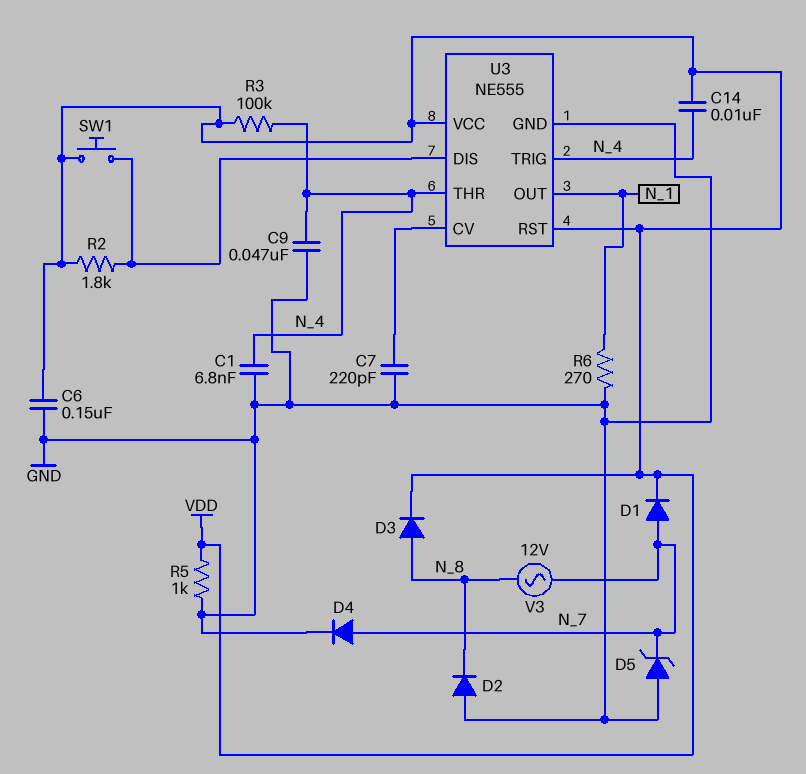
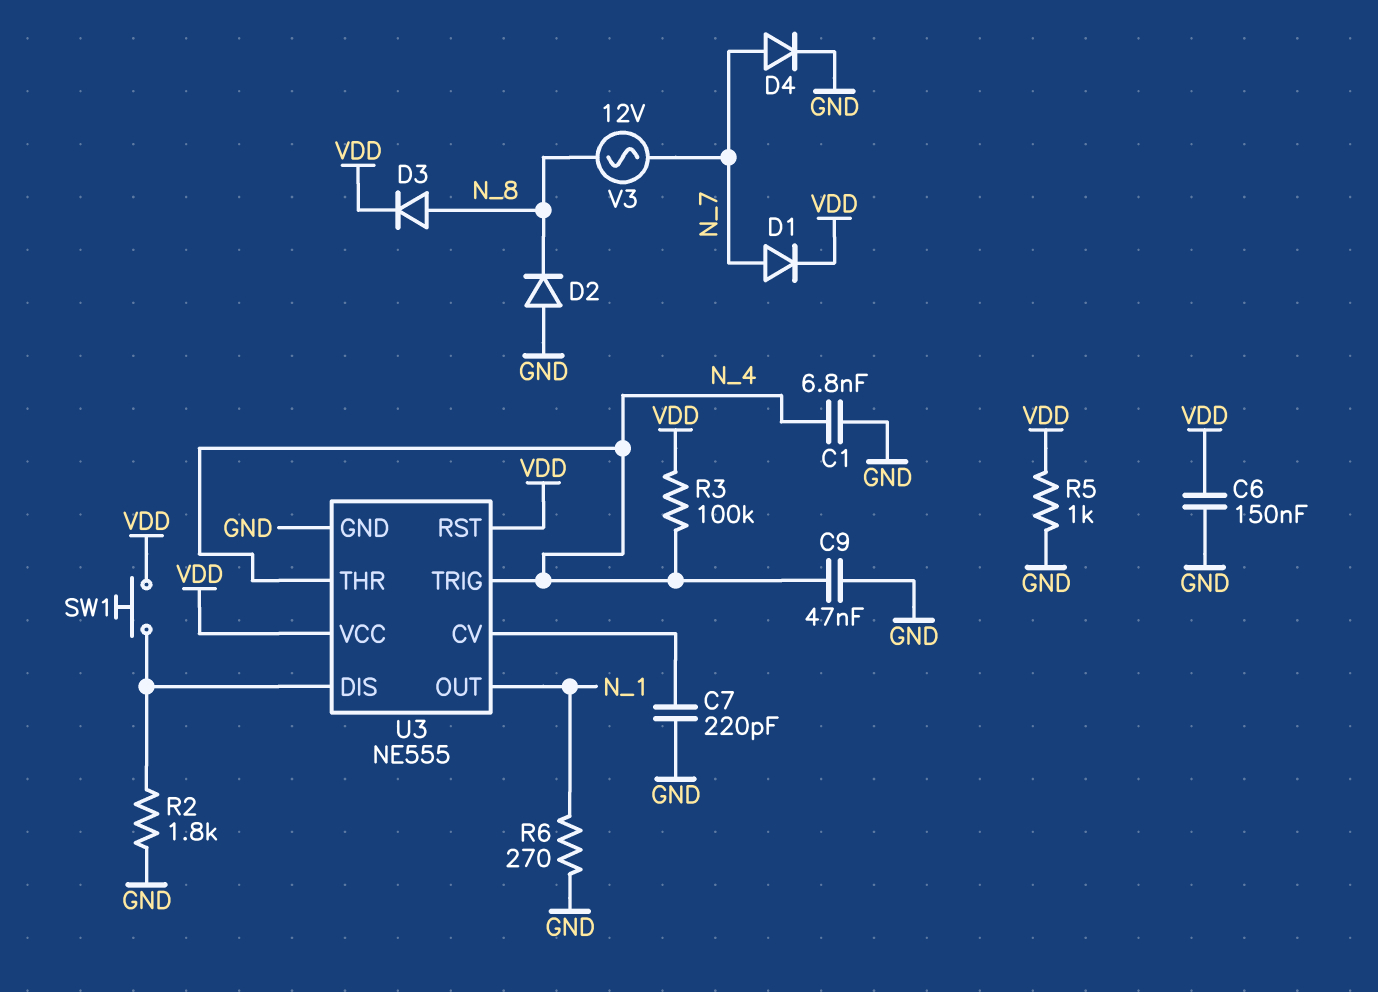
C14: 10nF (N_4, VDD) -> none
D5: zener (A GND, K N_7) -> none
R2: 1.8k (U3/DIS, VDD) -> 1.8k (GND, U3/DIS)

